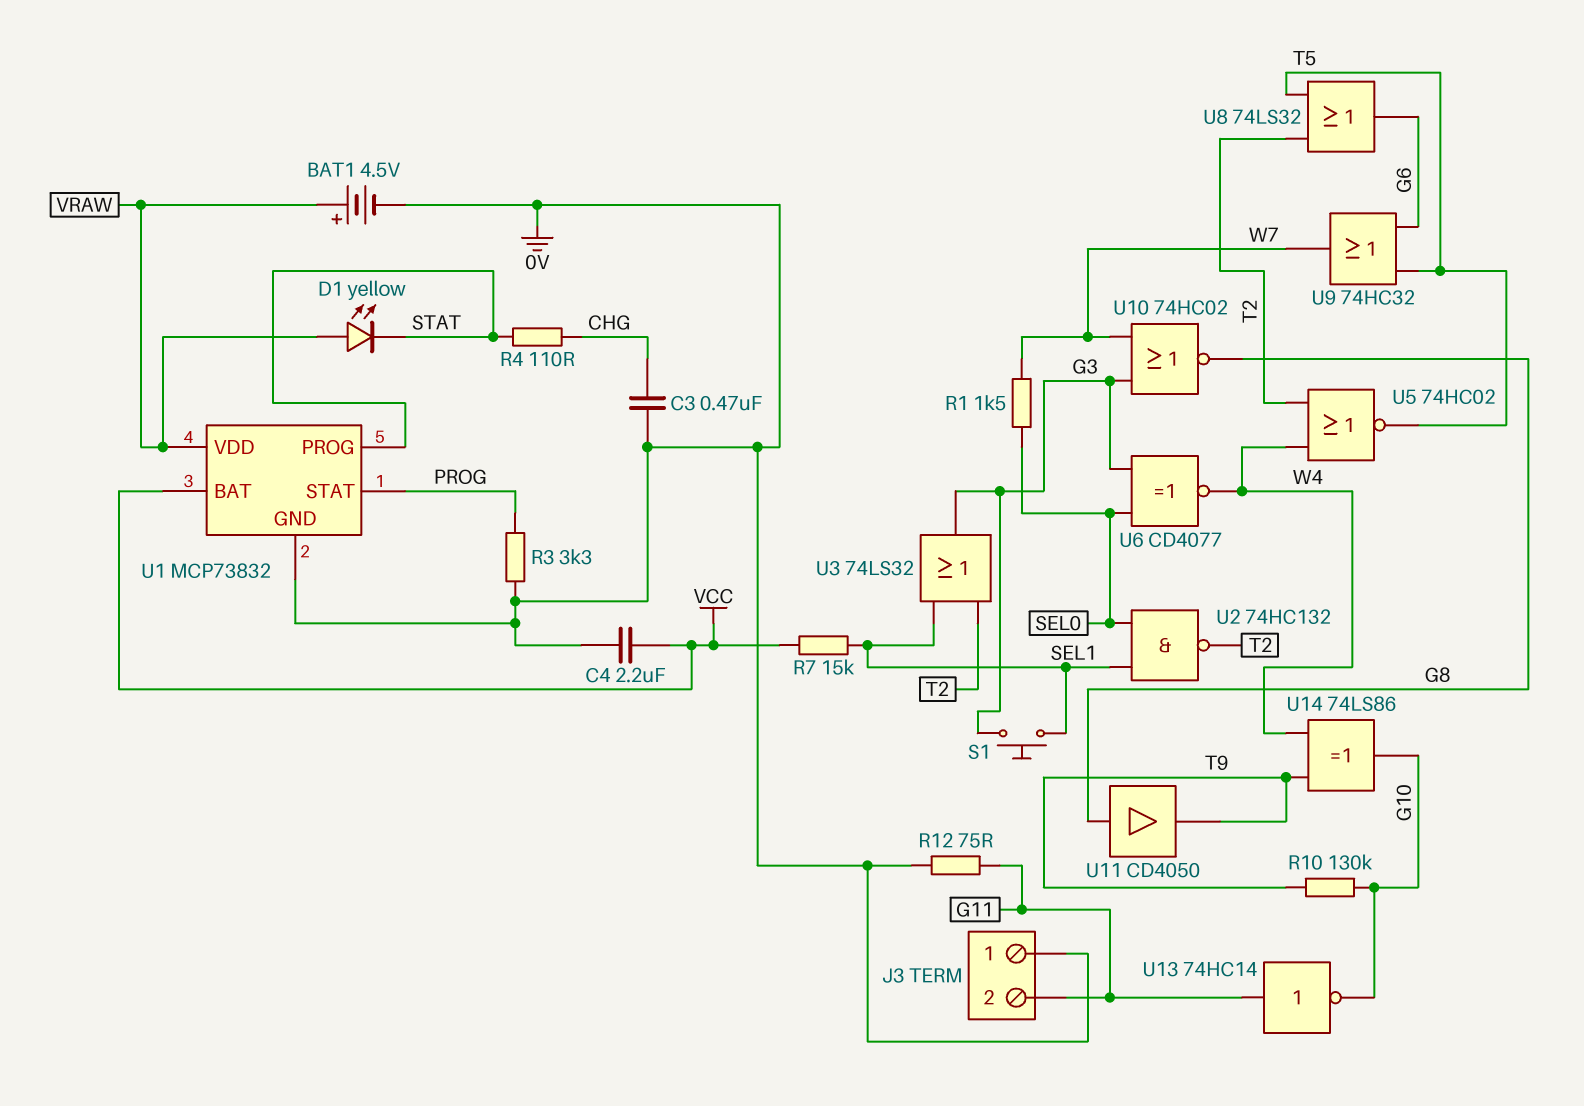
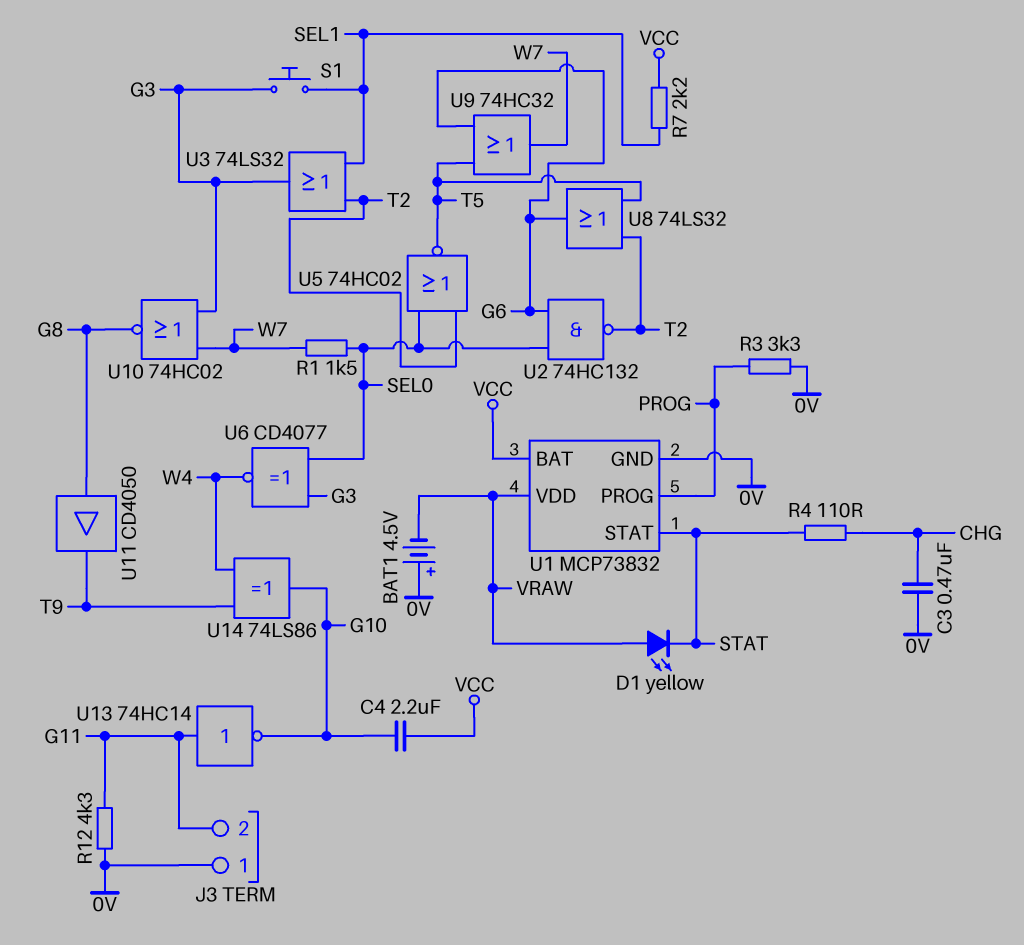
BAT1: 4.5V (plus VRAW, minus 0V) -> 4.5V (plus 0V, minus VRAW)
C4: 2.2uF (0V, VCC) -> 2.2uF (G10, VCC)
R7: 15k (SEL1, VCC) -> 2.2k (SEL1, VCC)
R10: 130k (G10, T9) -> none
R12: 75 (0V, G11) -> 4.3k (0V, G11)
U1 pin PROG: STAT -> PROG
U1 pin STAT: PROG -> STAT
U2: NAND 74HC132 (in SEL0, in SEL1, out T2) -> NAND 74HC132 (in G6, in SEL0, out T2)
U5: NOR 74HC02 (in T2, in W4, out T5) -> NOR 74HC02 (in SEL0, in T2, out T5)

